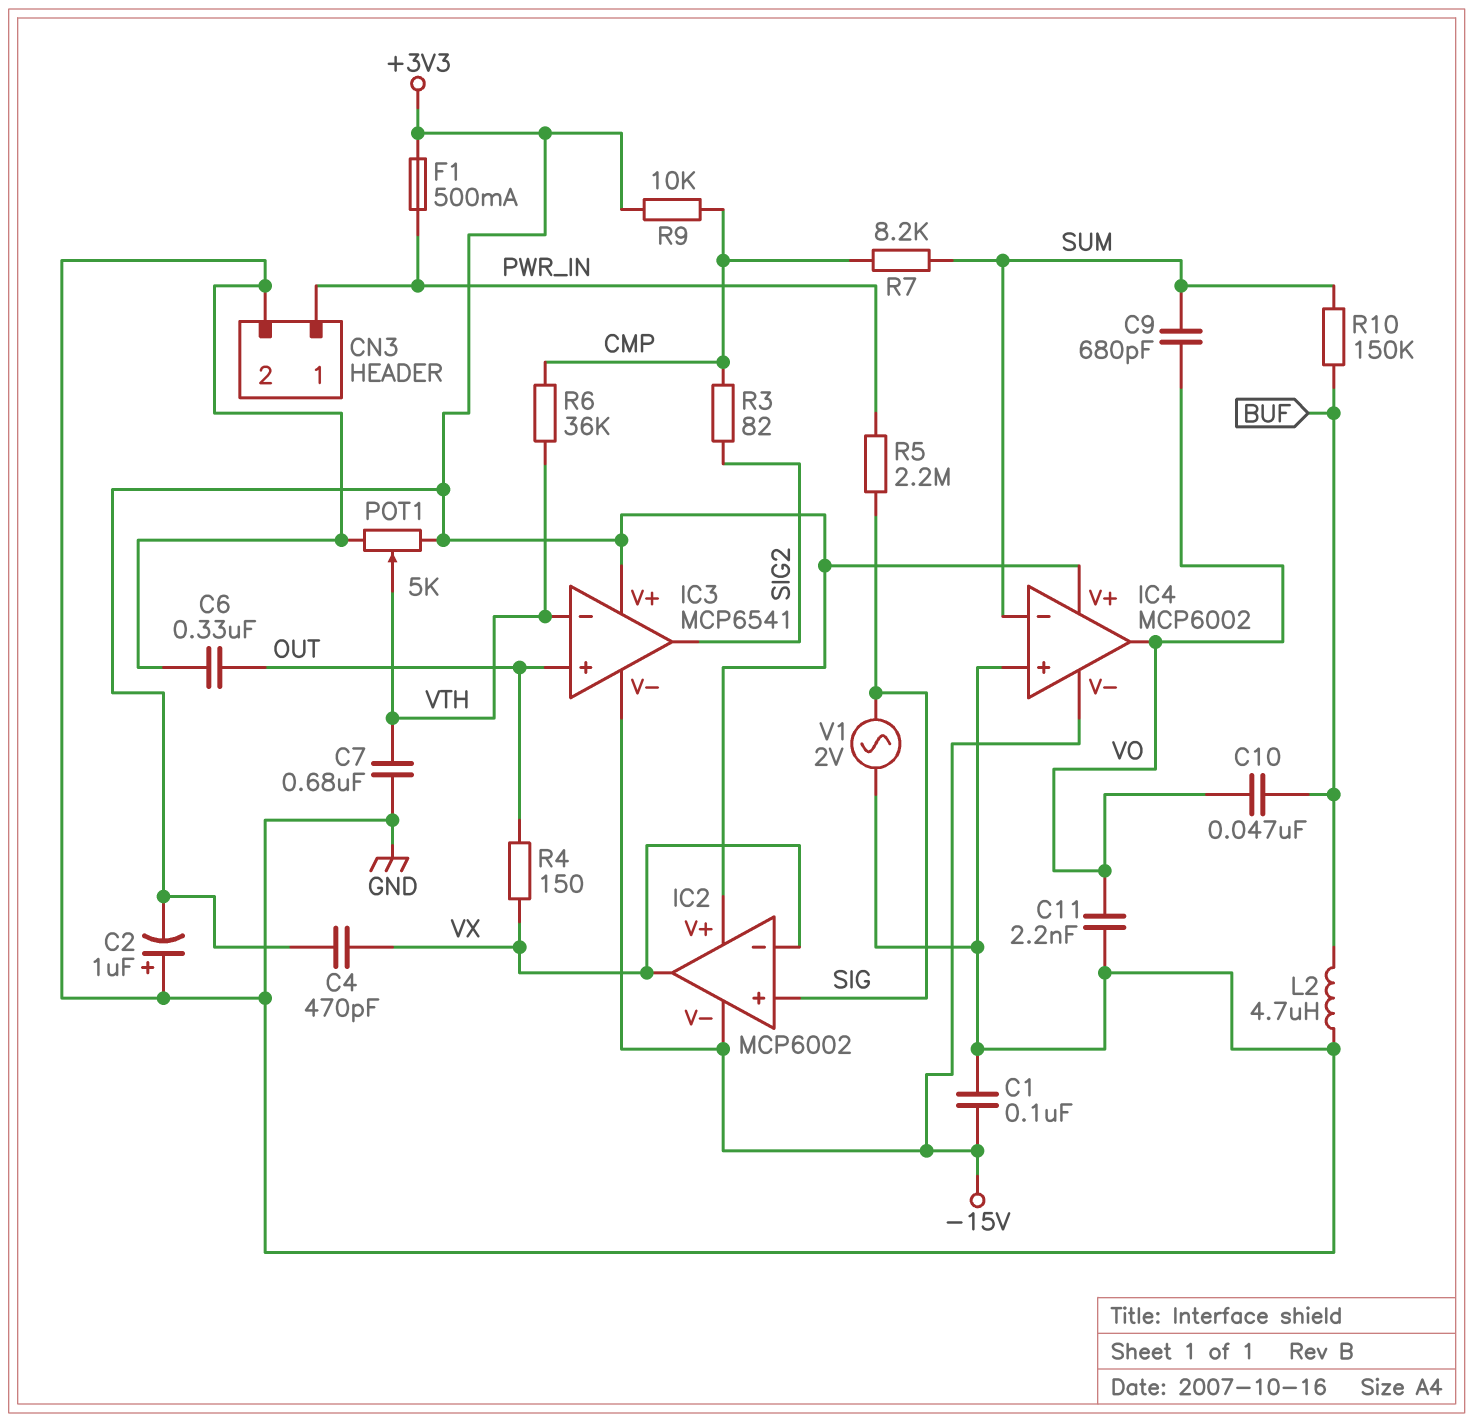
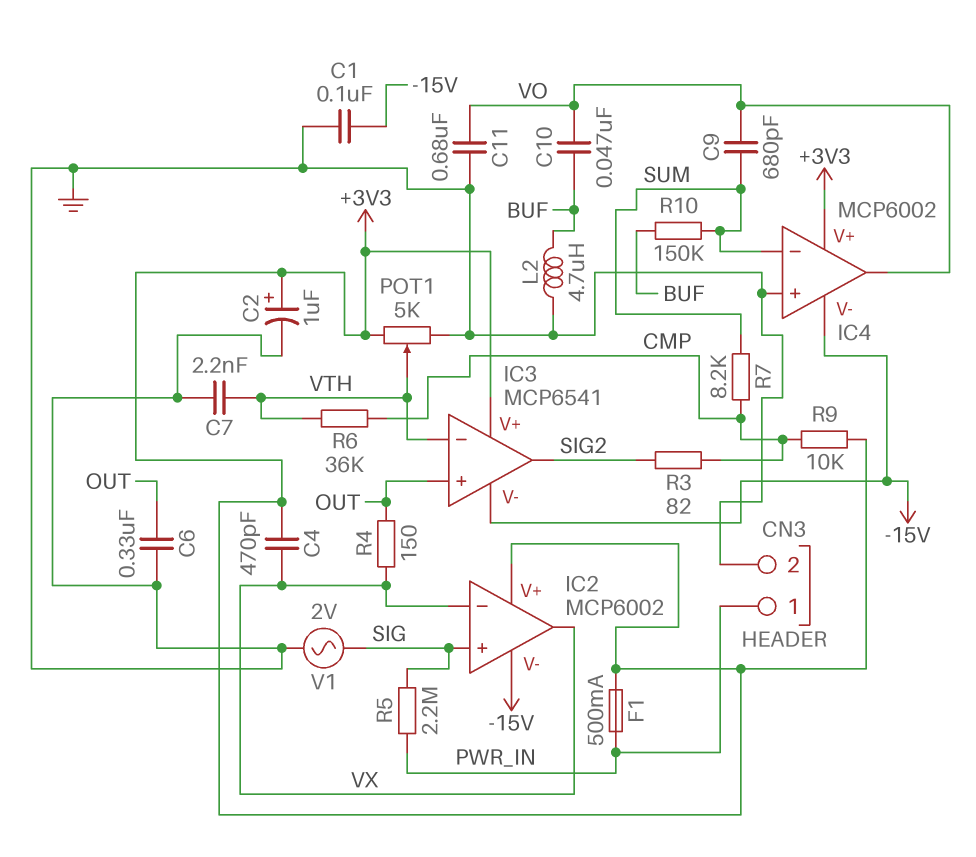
C2: 1uF (plus GND, minus +3V3) -> 1uF (plus +3V3, minus GND)
C7: 680nF (GND, VTH) -> 2.2nF (GND, VTH)
C11: 2.2nF (GND, VO) -> 680nF (GND, VO)

